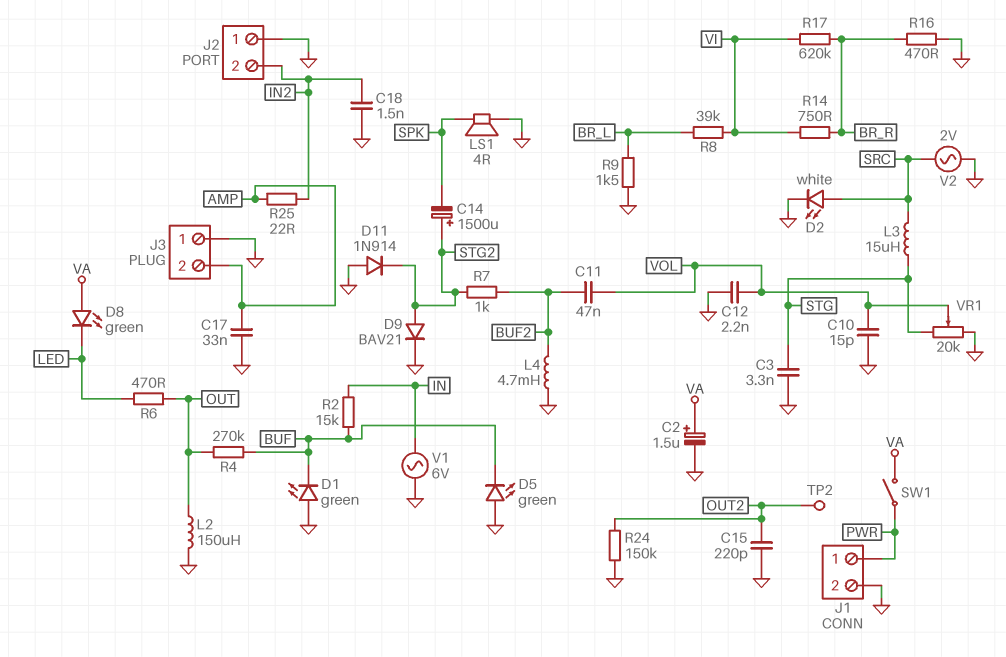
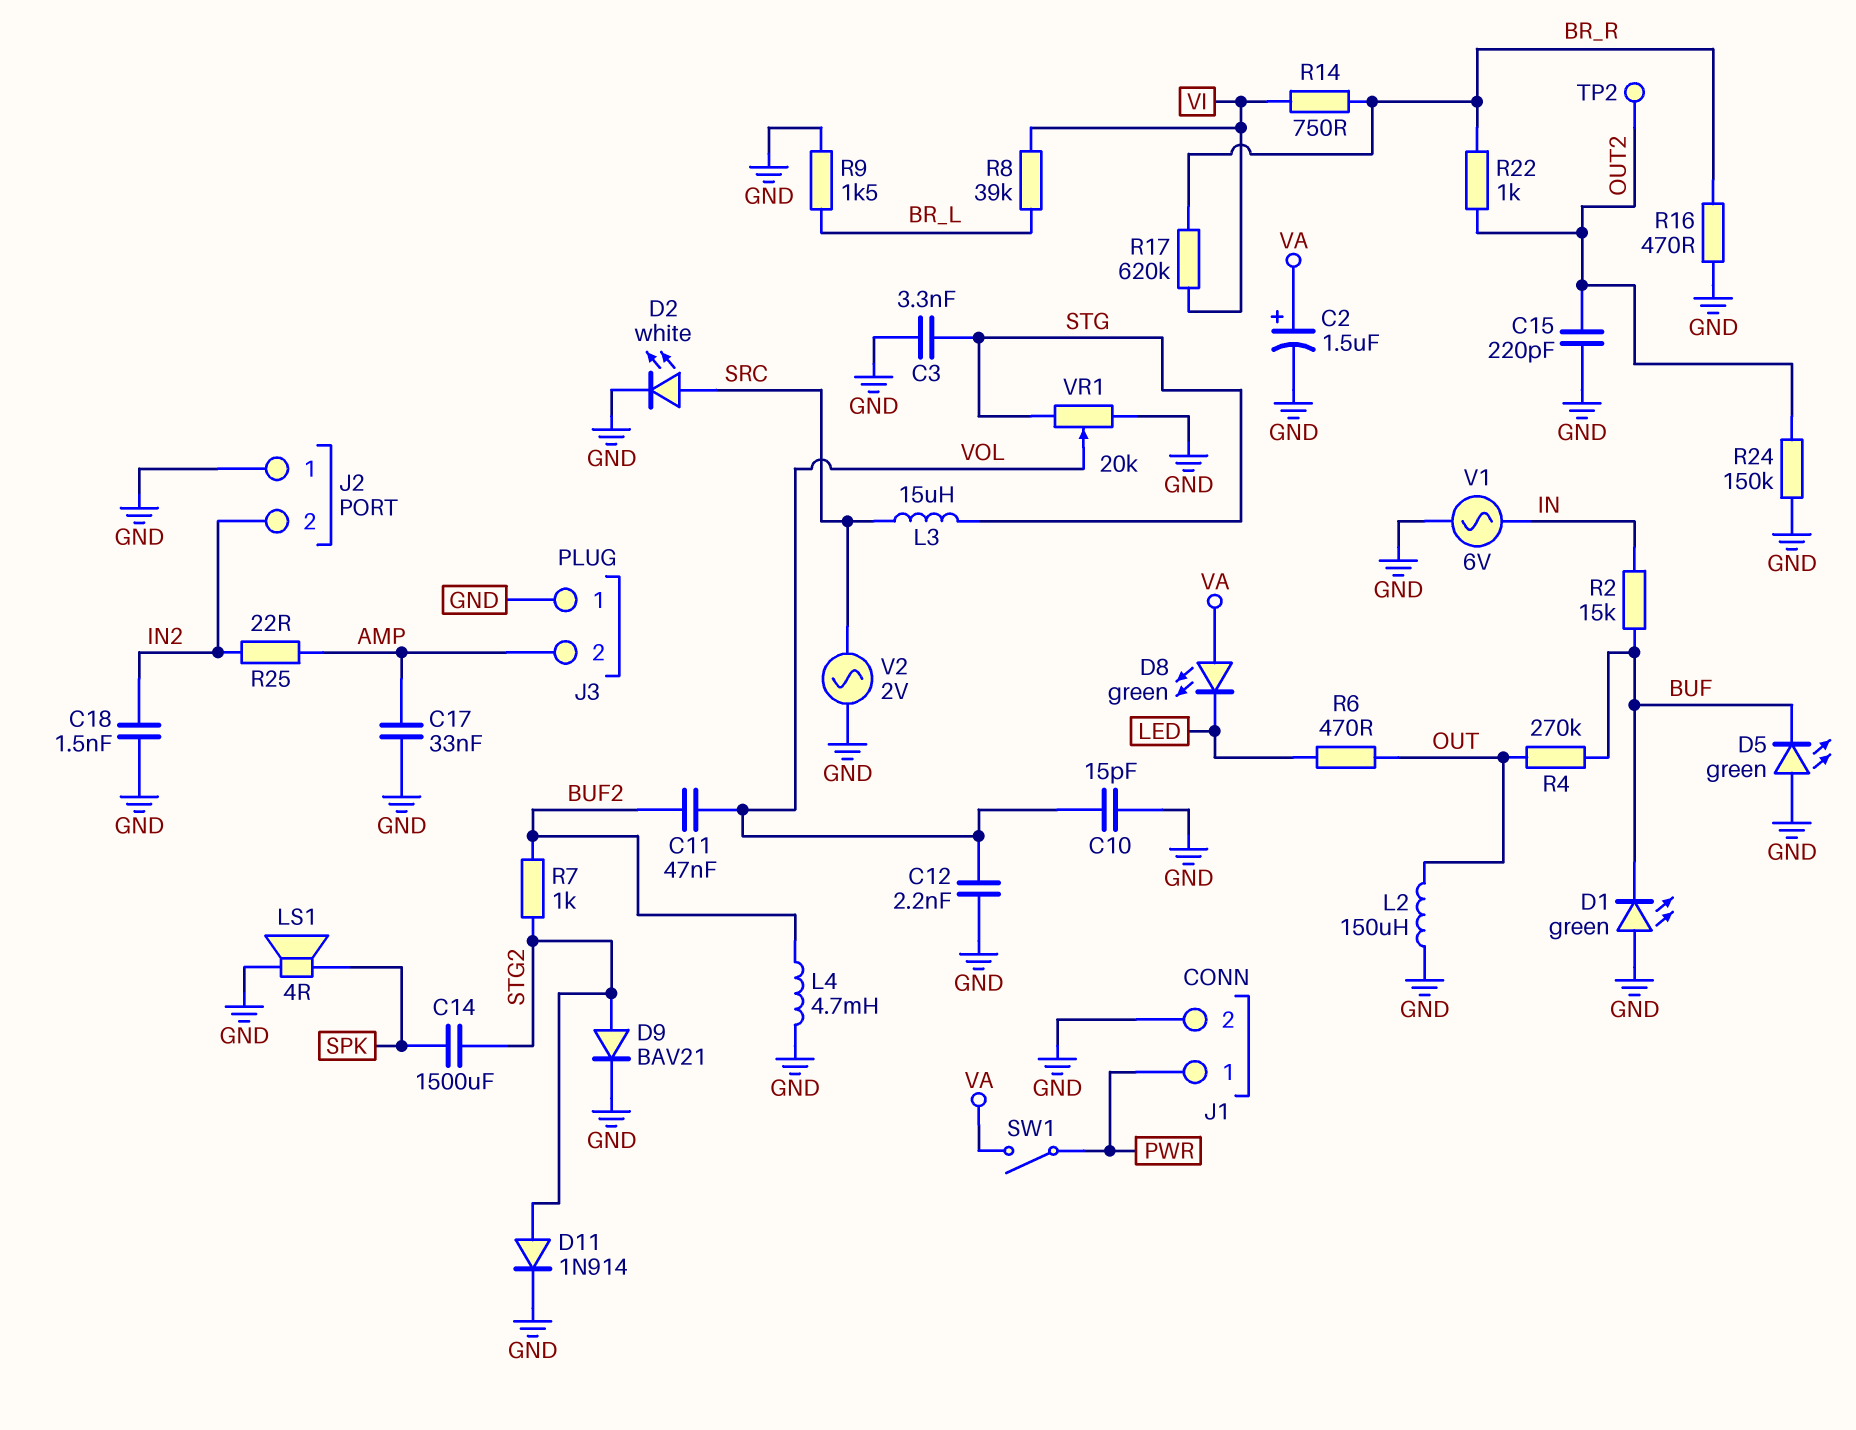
C14: 1500uF (plus STG2, minus SPK) -> 1500uF (SPK, STG2)
D11: diode 1N914 (A GND, K STG2) -> diode 1N914 (A STG2, K GND)
R22: none -> 1k (BR_R, OUT2)

